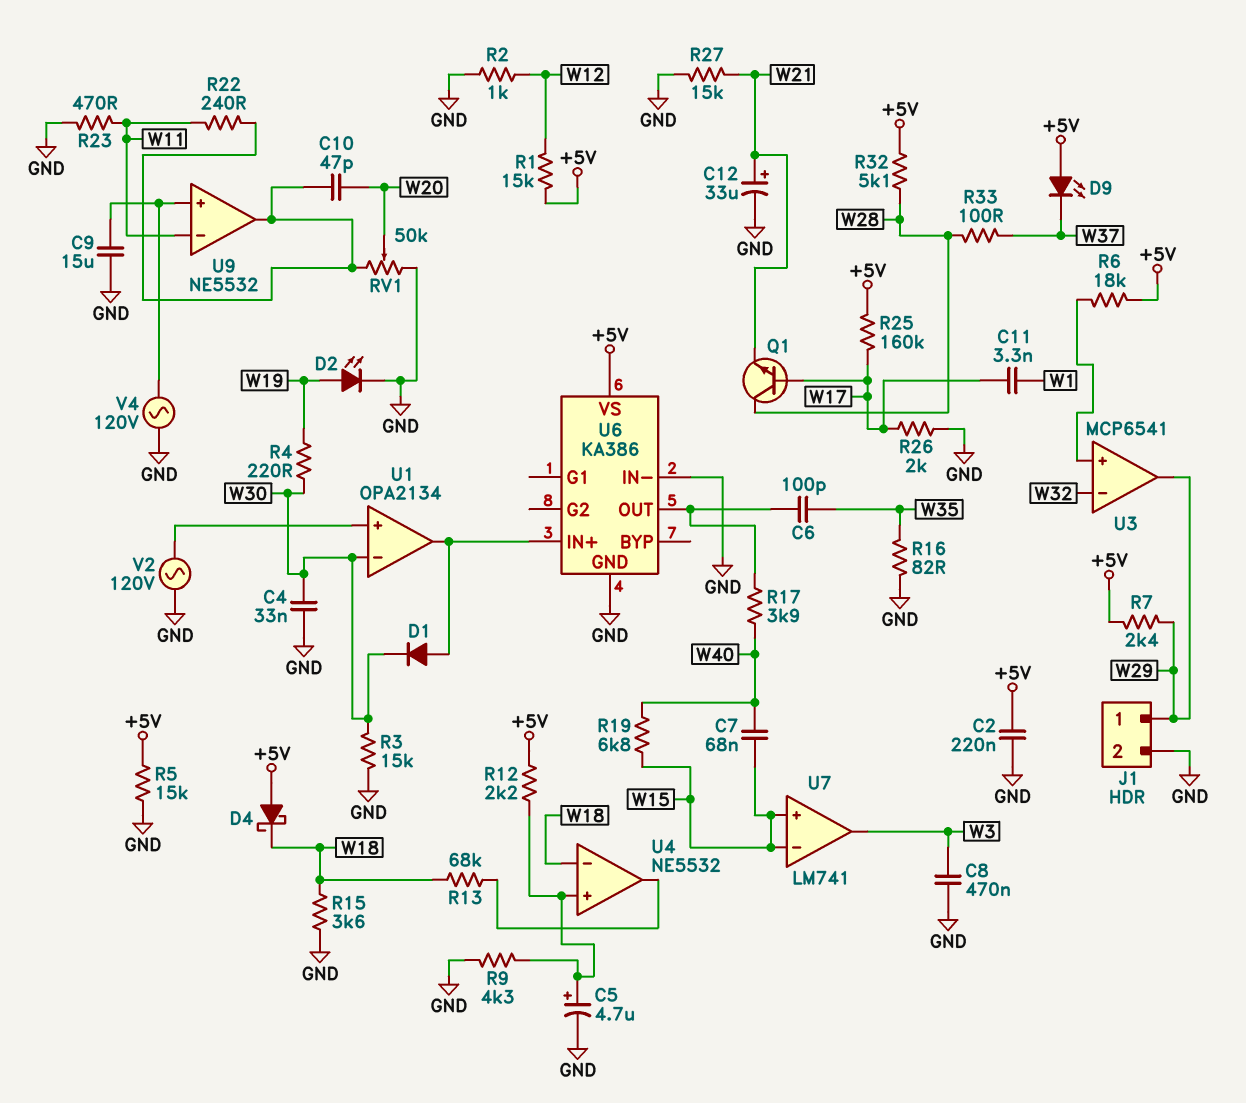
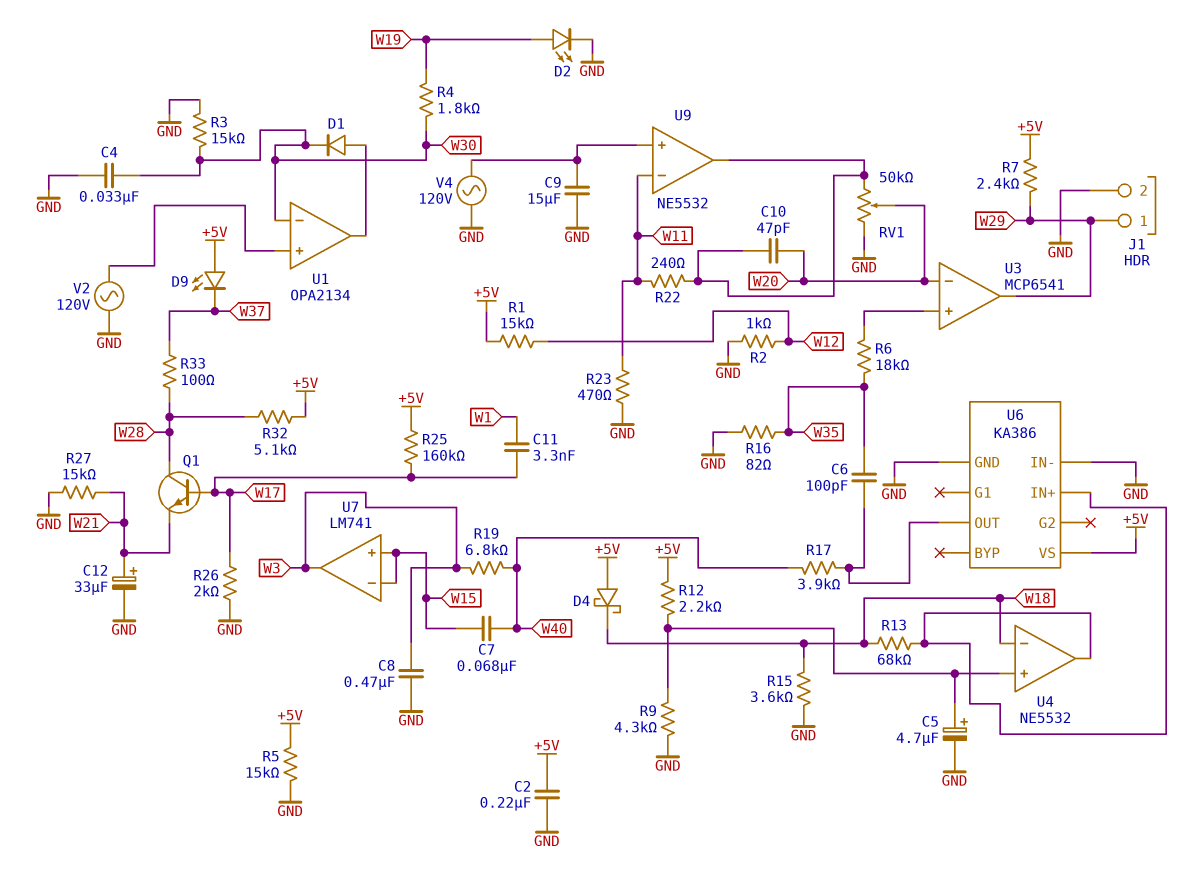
R4: 220 (W19, W30) -> 1.8k (W19, W30)
R6: 18k (+5V, U3/in+) -> 18k (U3/in+, W35)
R19: 6.8k (W15, W40) -> 6.8k (W3, W40)
U3 pin in-: W32 -> W20
U6 pin IN+: U1/out -> U4/out

